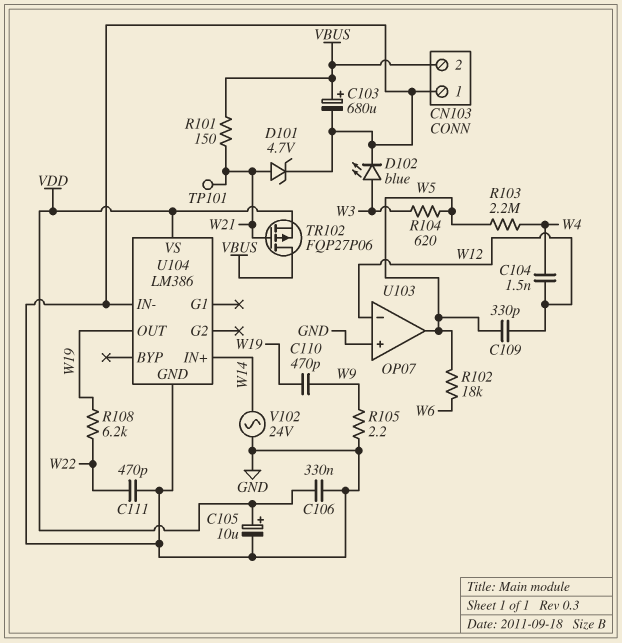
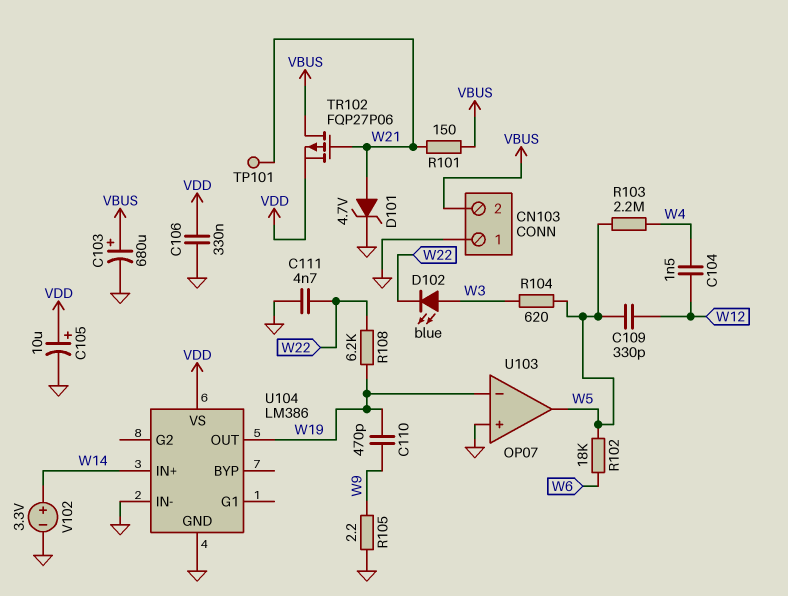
C111: 470pF (GND, W22) -> 4.7nF (GND, W22)
D102: LED blue (A W3, K GND) -> LED blue (A W3, K W22)
U103 pin in-: W12 -> W19
V102: AC 24V (GND, W14) -> 3.3V (plus W14, minus GND)

